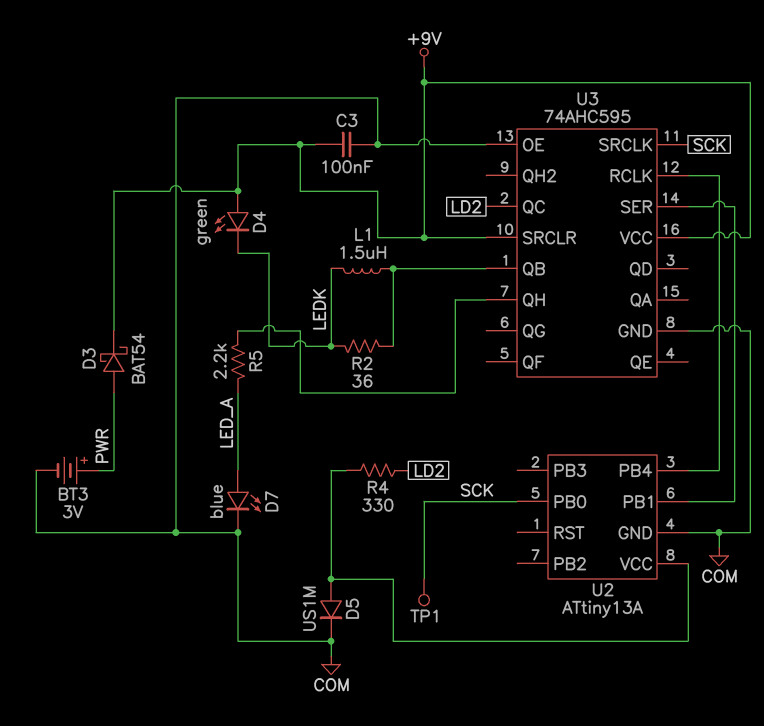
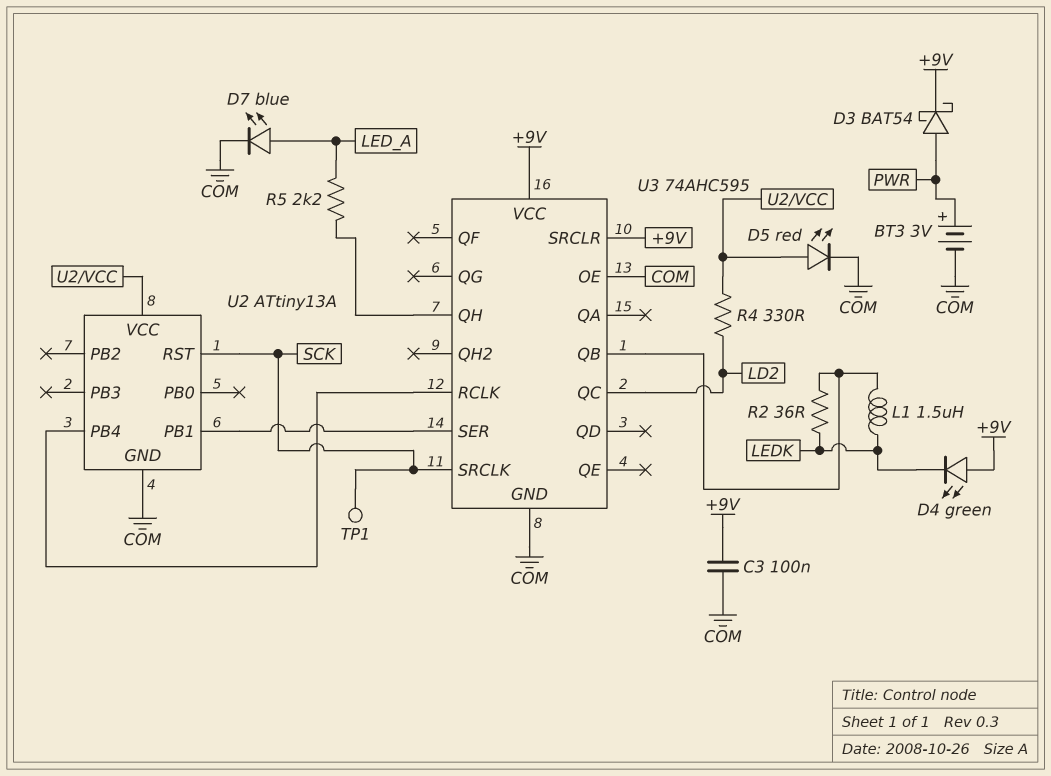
D5: diode US1M (A U2/VCC, K COM) -> LED red (A U2/VCC, K COM)
U2 pin PB0: SCK -> none
U2 pin RST: none -> SCK

